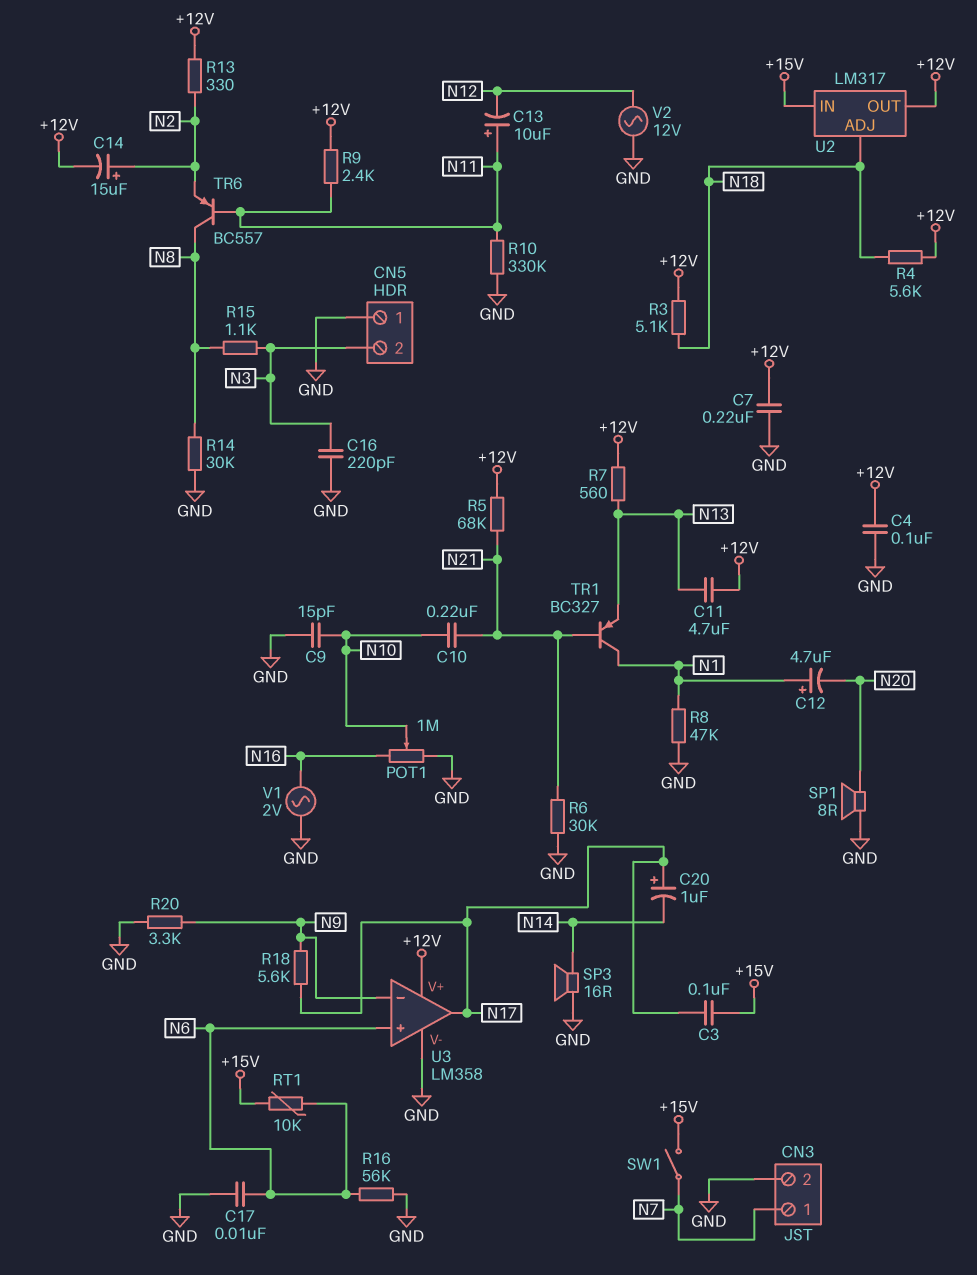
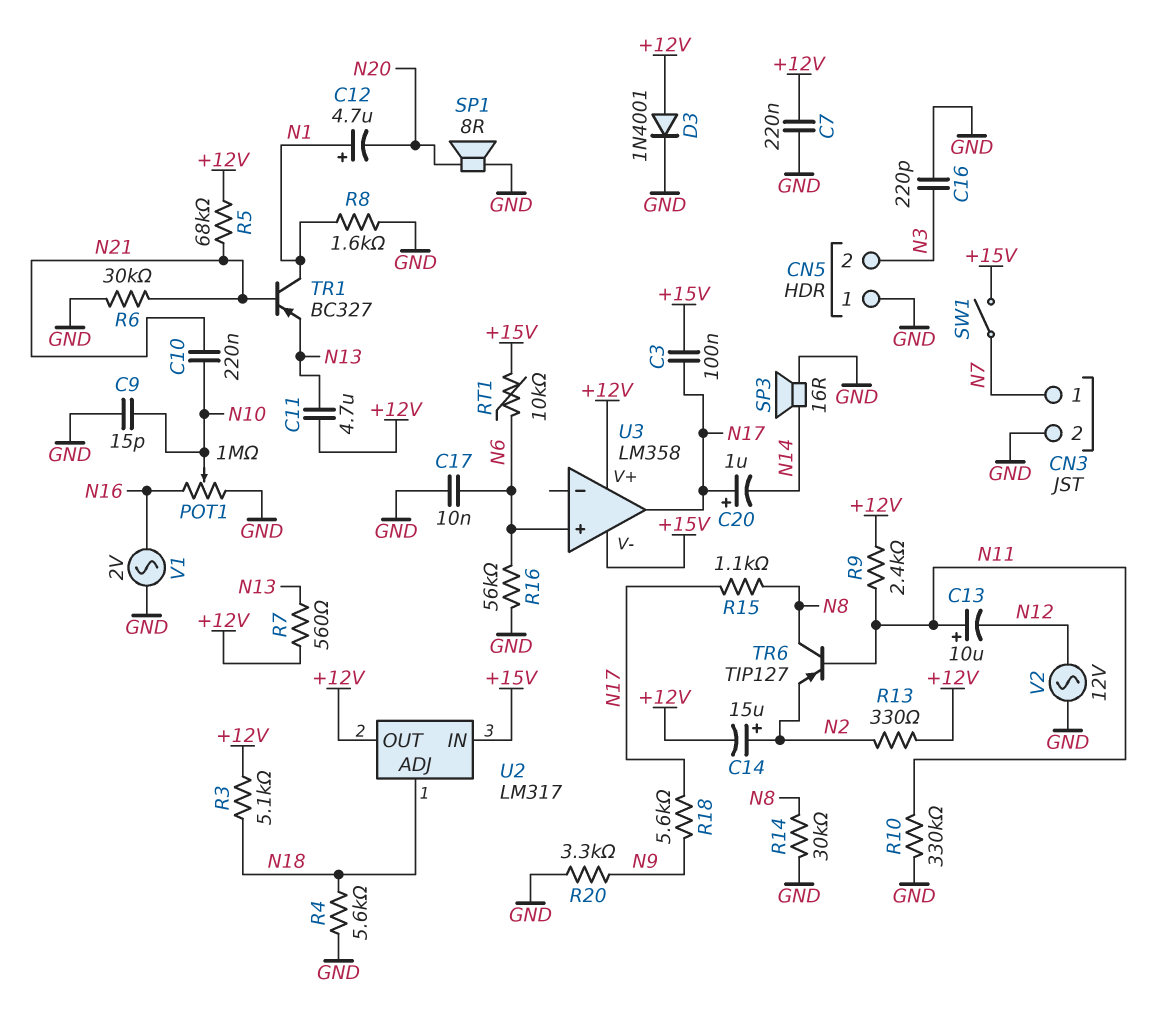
C4: 100nF (+12V, GND) -> none
D3: none -> diode 1N4001 (A +12V, K GND)
R4: 5.6k (+12V, N18) -> 5.6k (GND, N18)
R8: 47k (GND, N1) -> 1.6k (GND, N1)
R15: 1.1k (N3, N8) -> 1.1k (N8, N17)
TR6: PNP BC557 (B N11, C N8, E N2) -> PNP TIP127 (B N11, C N8, E N2)
U3 pin V-: GND -> +15V
U3 pin in-: N9 -> none

